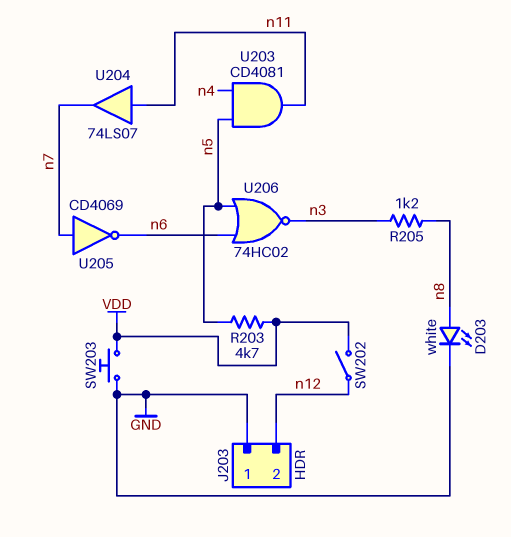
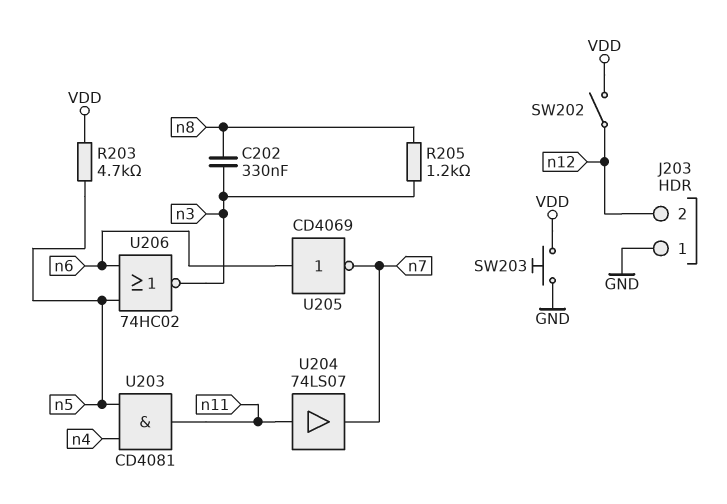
C202: none -> 330nF (n3, n8)
D203: LED white (A n8, K GND) -> none
U205: NOT CD4069 (in n7, out n6) -> NOT CD4069 (in n6, out n7)

